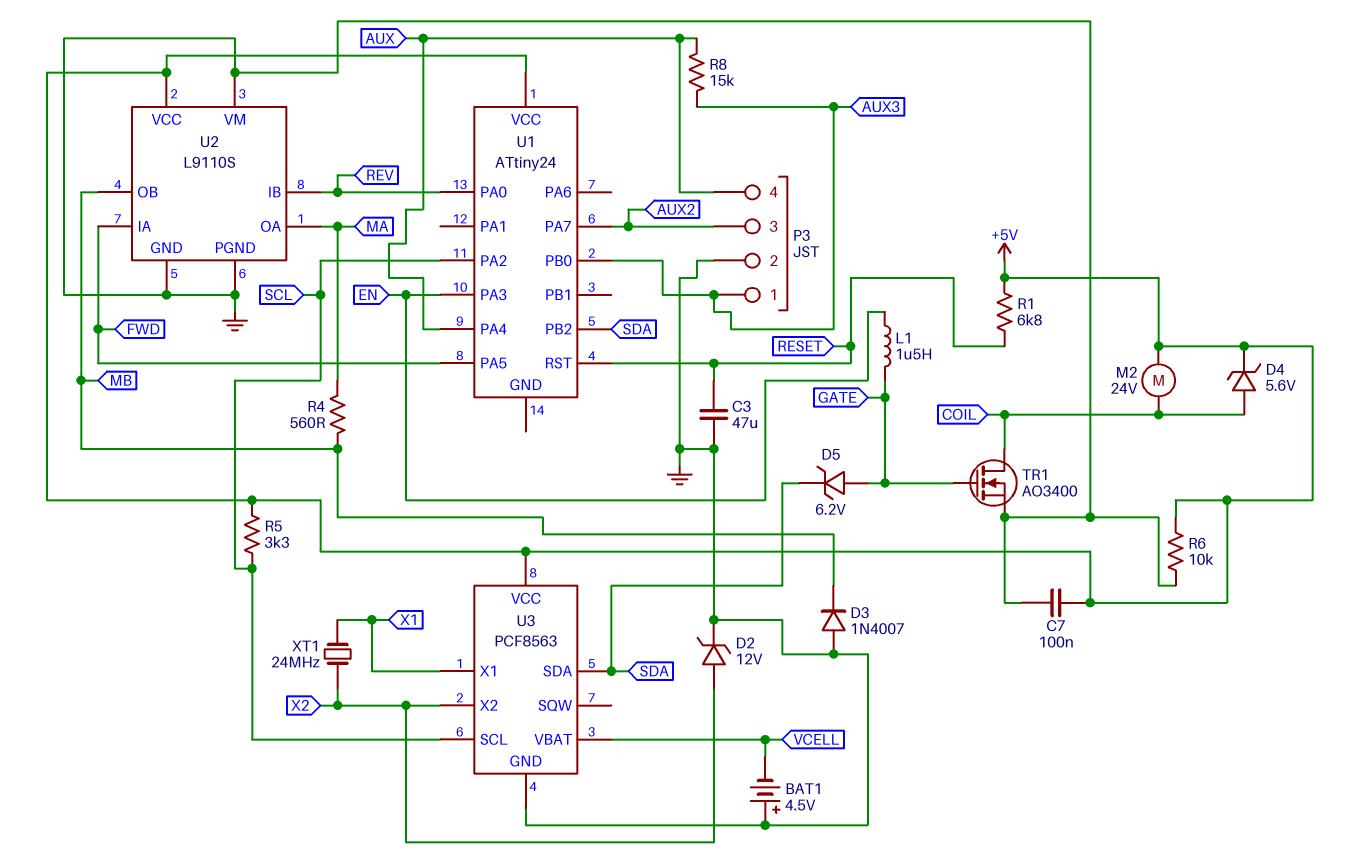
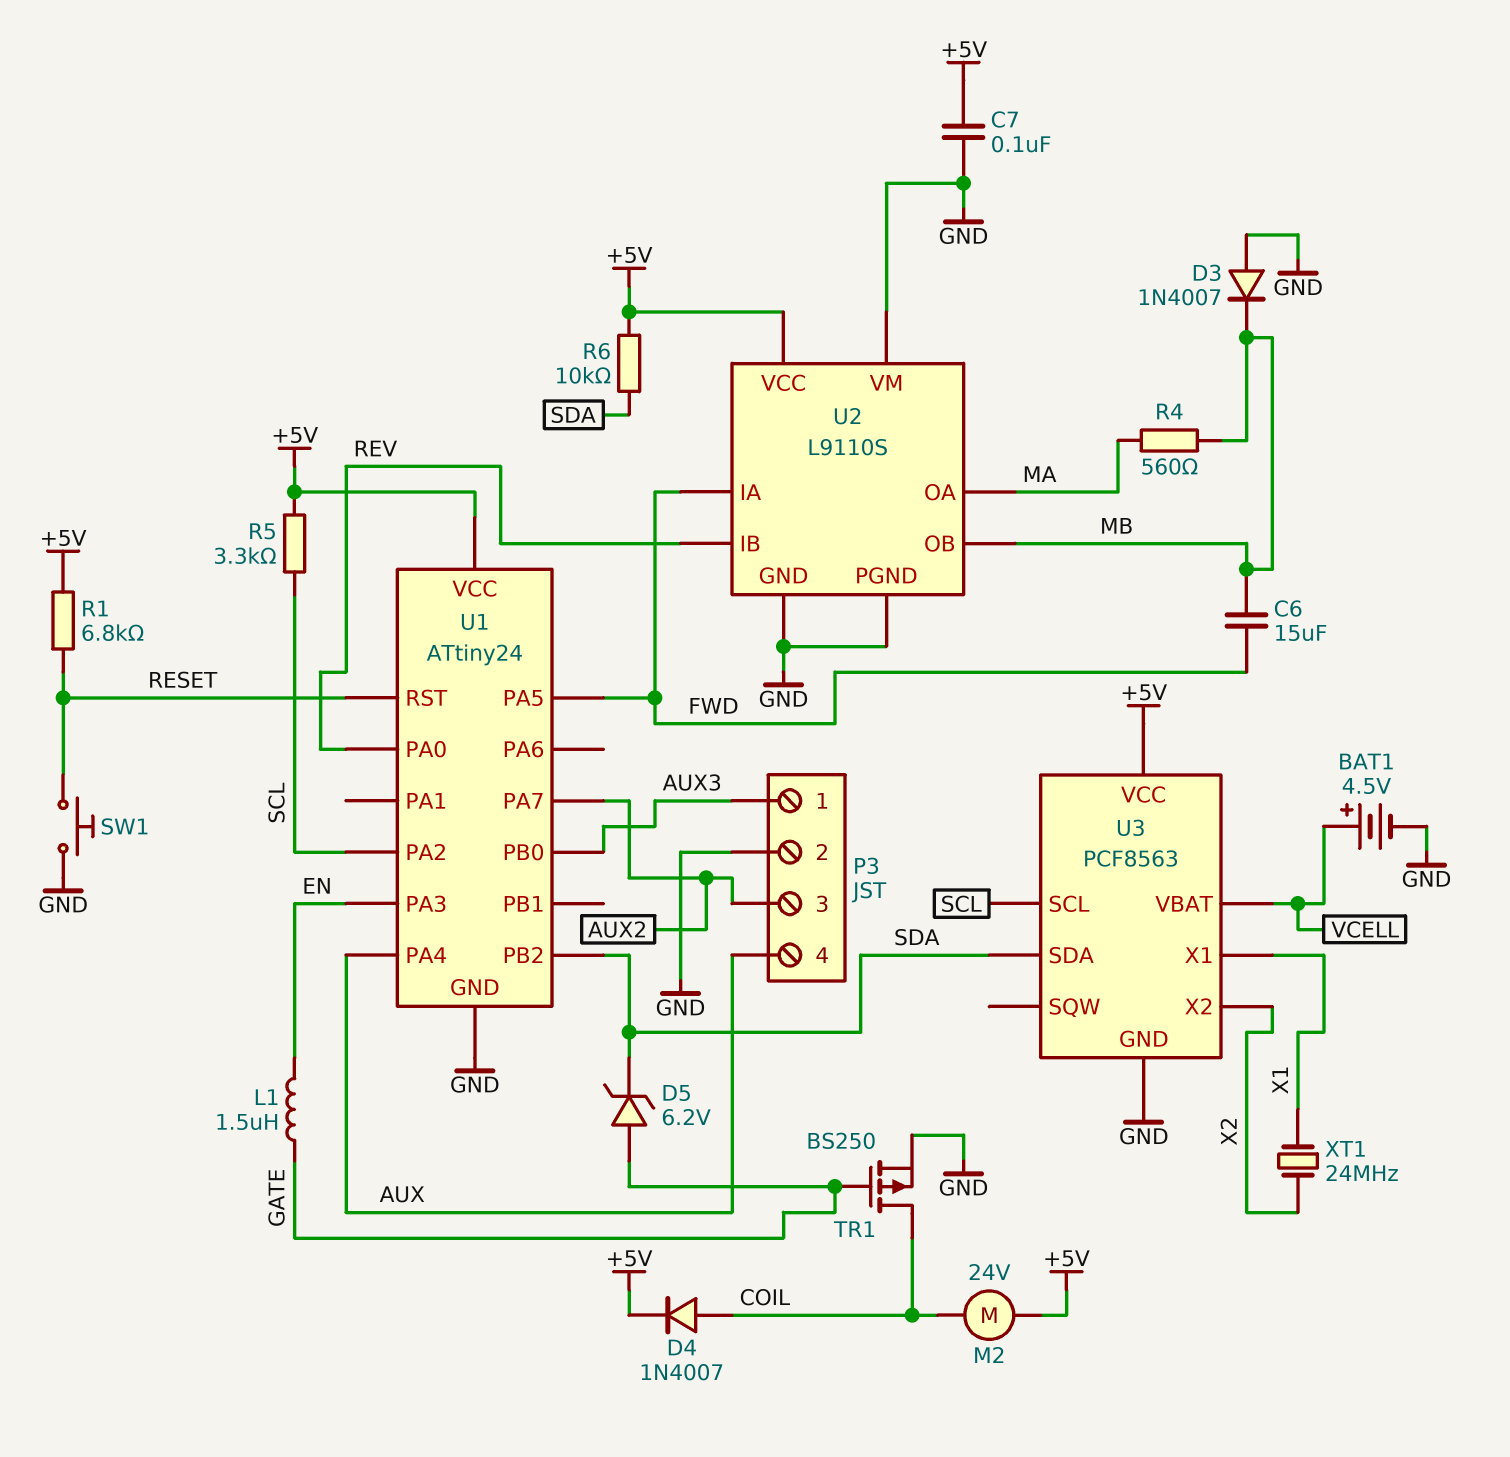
BAT1: 4.5V (plus GND, minus VCELL) -> 4.5V (plus VCELL, minus GND)
C3: 47uF (GND, RESET) -> none
C6: none -> 15uF (FWD, MB)
D2: zener 12V (A X2, K GND) -> none
D4: zener 5.6V (A COIL, K +5V) -> diode 1N4007 (A COIL, K +5V)
R6: 10k (+5V, GND) -> 10k (+5V, SDA)
R8: 15k (AUX, AUX3) -> none
SW1: none -> button (GND, RESET)
TR1: NMOS AO3400 (G GATE, D COIL, S GND) -> PMOS BS250 (G GATE, D COIL, S GND)
U1 pin GND: none -> GND

